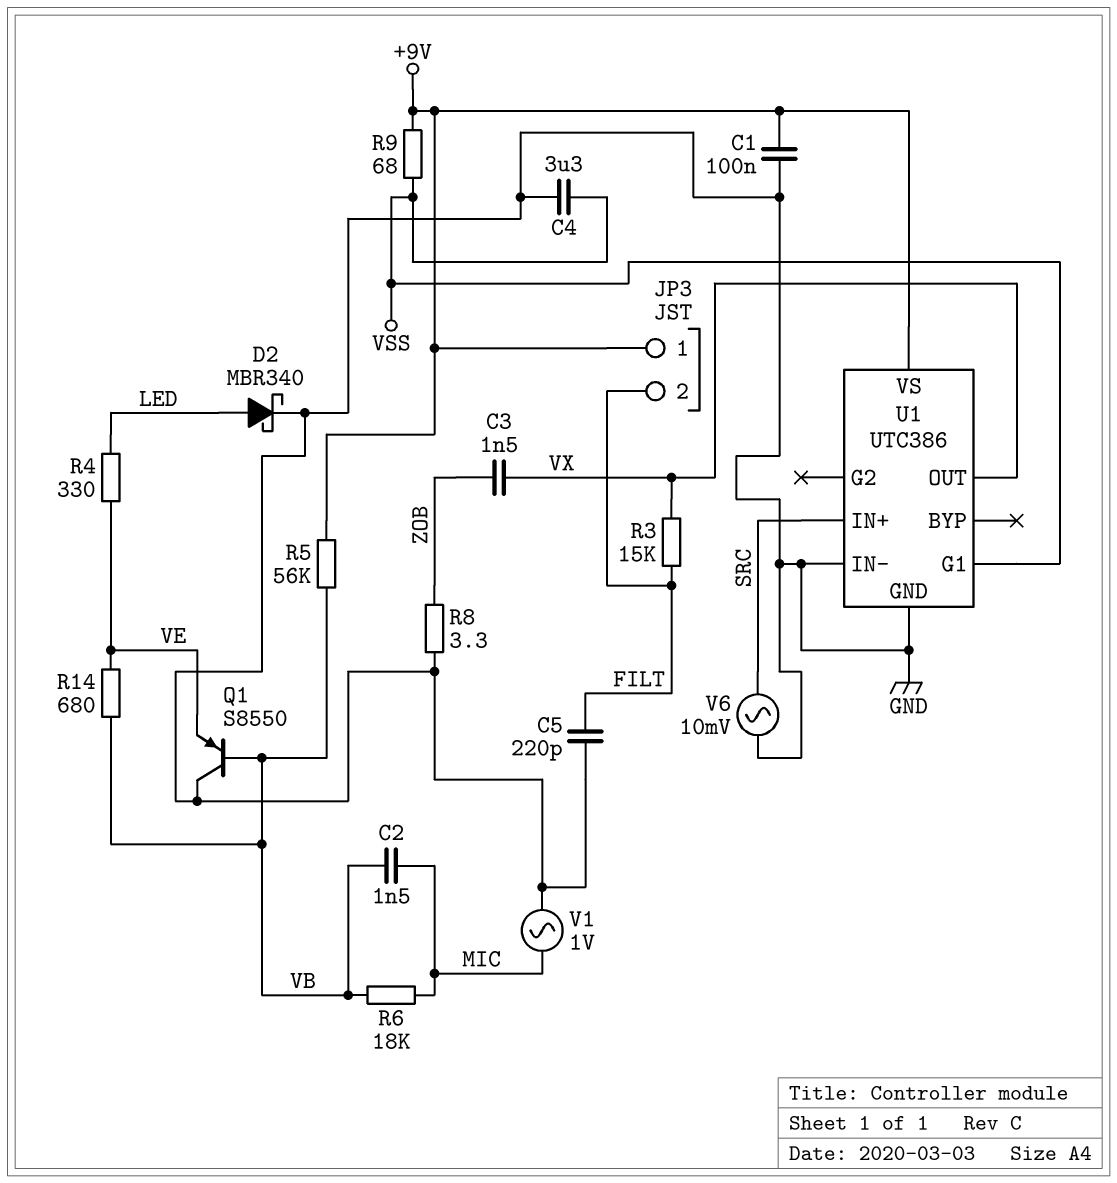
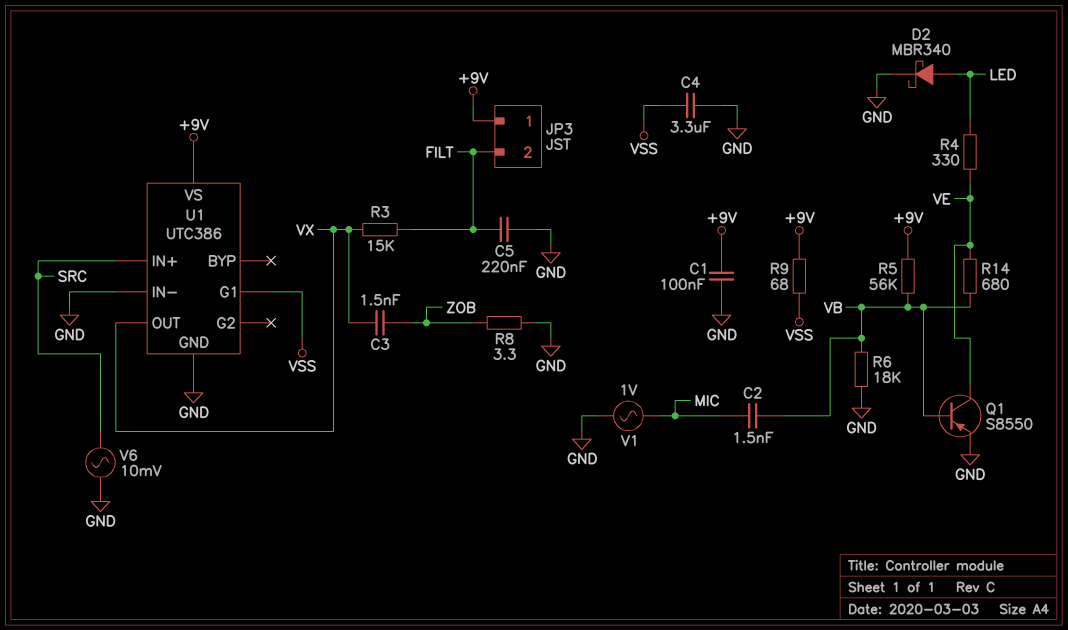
C5: 220pF (FILT, GND) -> 220nF (FILT, GND)
Q1: PNP S8550 (B VB, C GND, E VE) -> PNP S8550 (B VB, C VE, E GND)
R6: 18k (MIC, VB) -> 18k (GND, VB)

